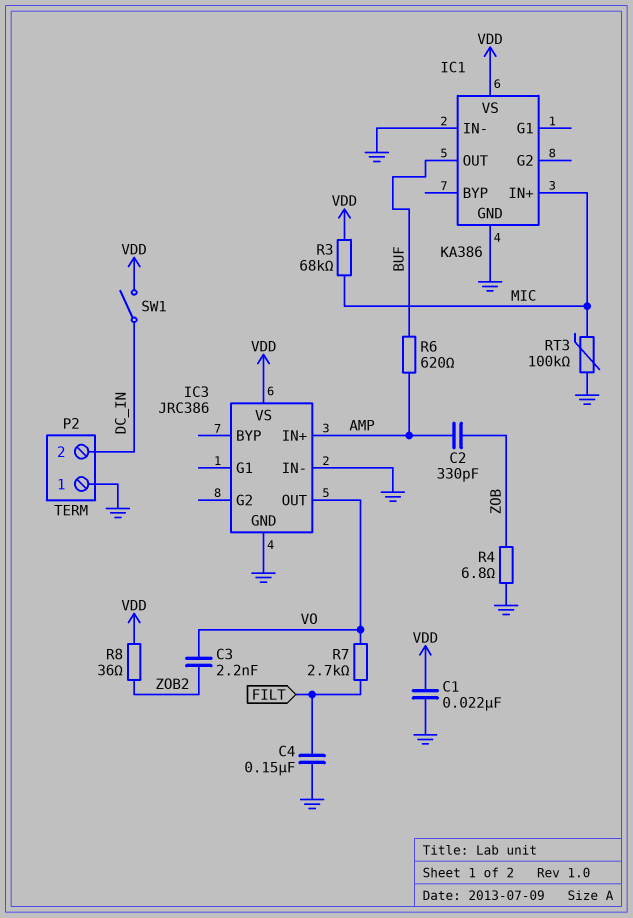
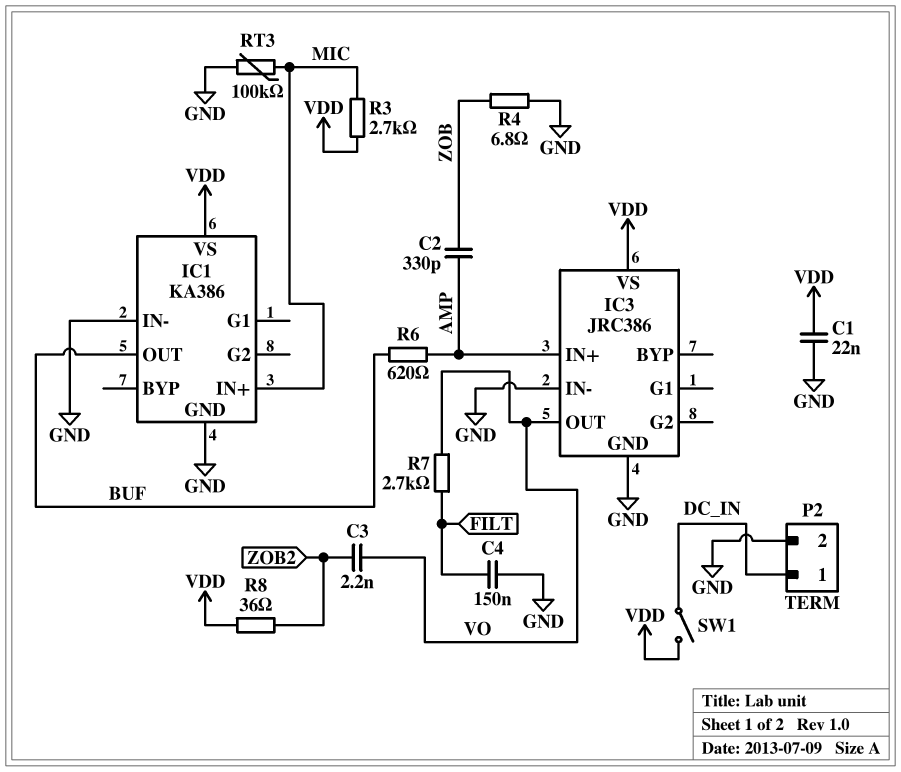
P2 pin 1: GND -> DC_IN
P2 pin 2: DC_IN -> GND
R3: 68k (MIC, VDD) -> 2.7k (MIC, VDD)

